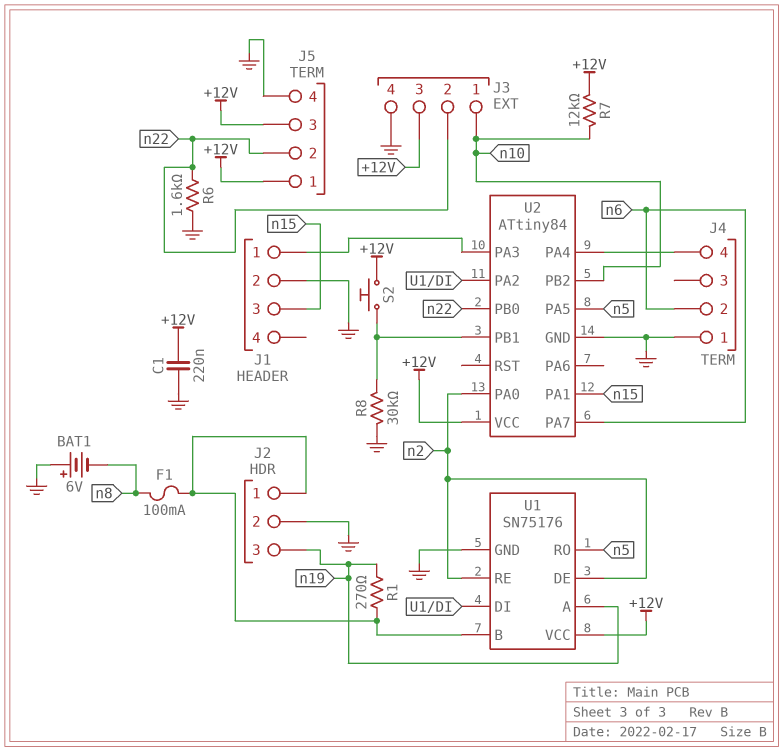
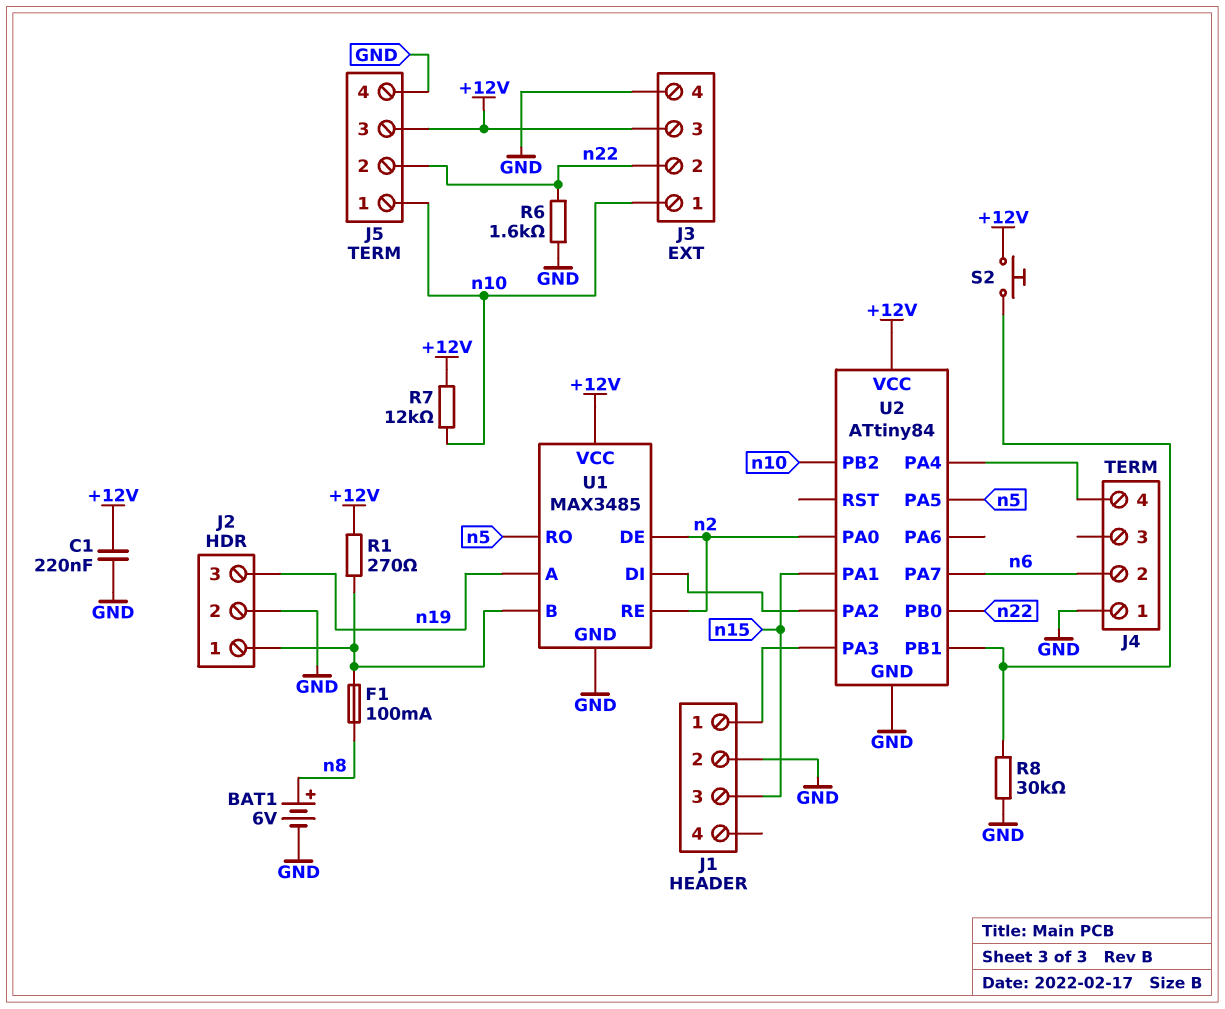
BAT1: 6V (plus GND, minus n8) -> 6V (plus n8, minus GND)
J5 pin 1: +12V -> n10
R1: 270 (J2/1, n19) -> 270 (+12V, J2/1)
U1: SN75176 -> MAX3485

